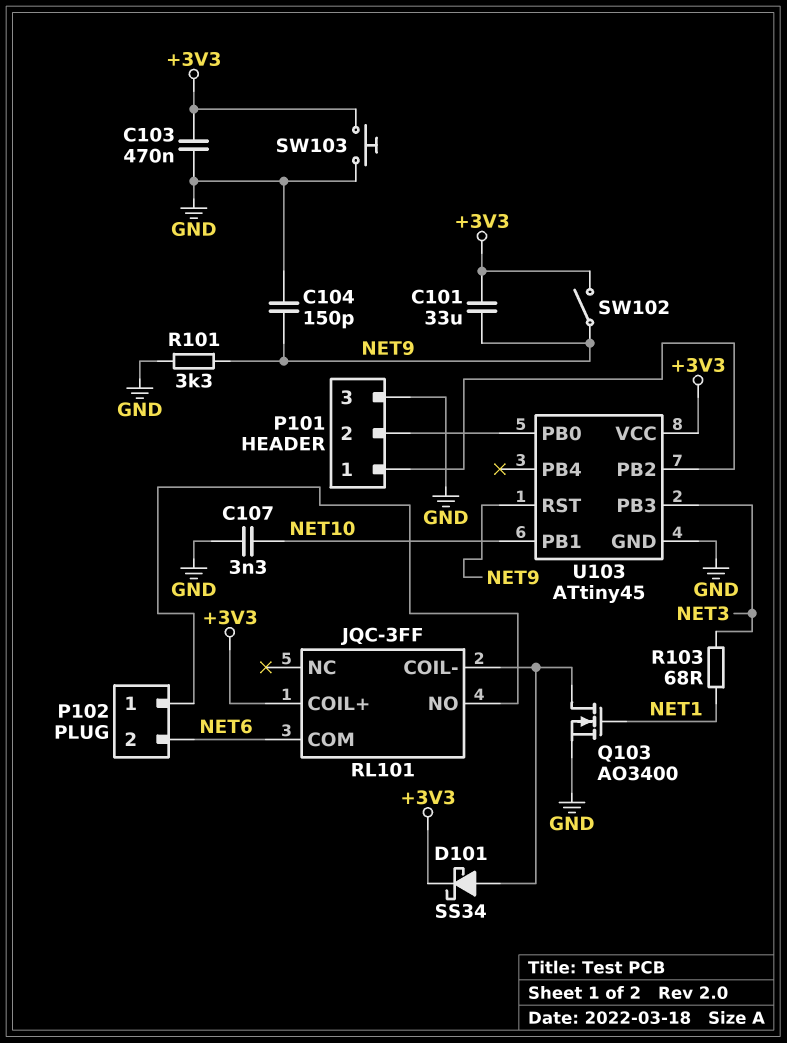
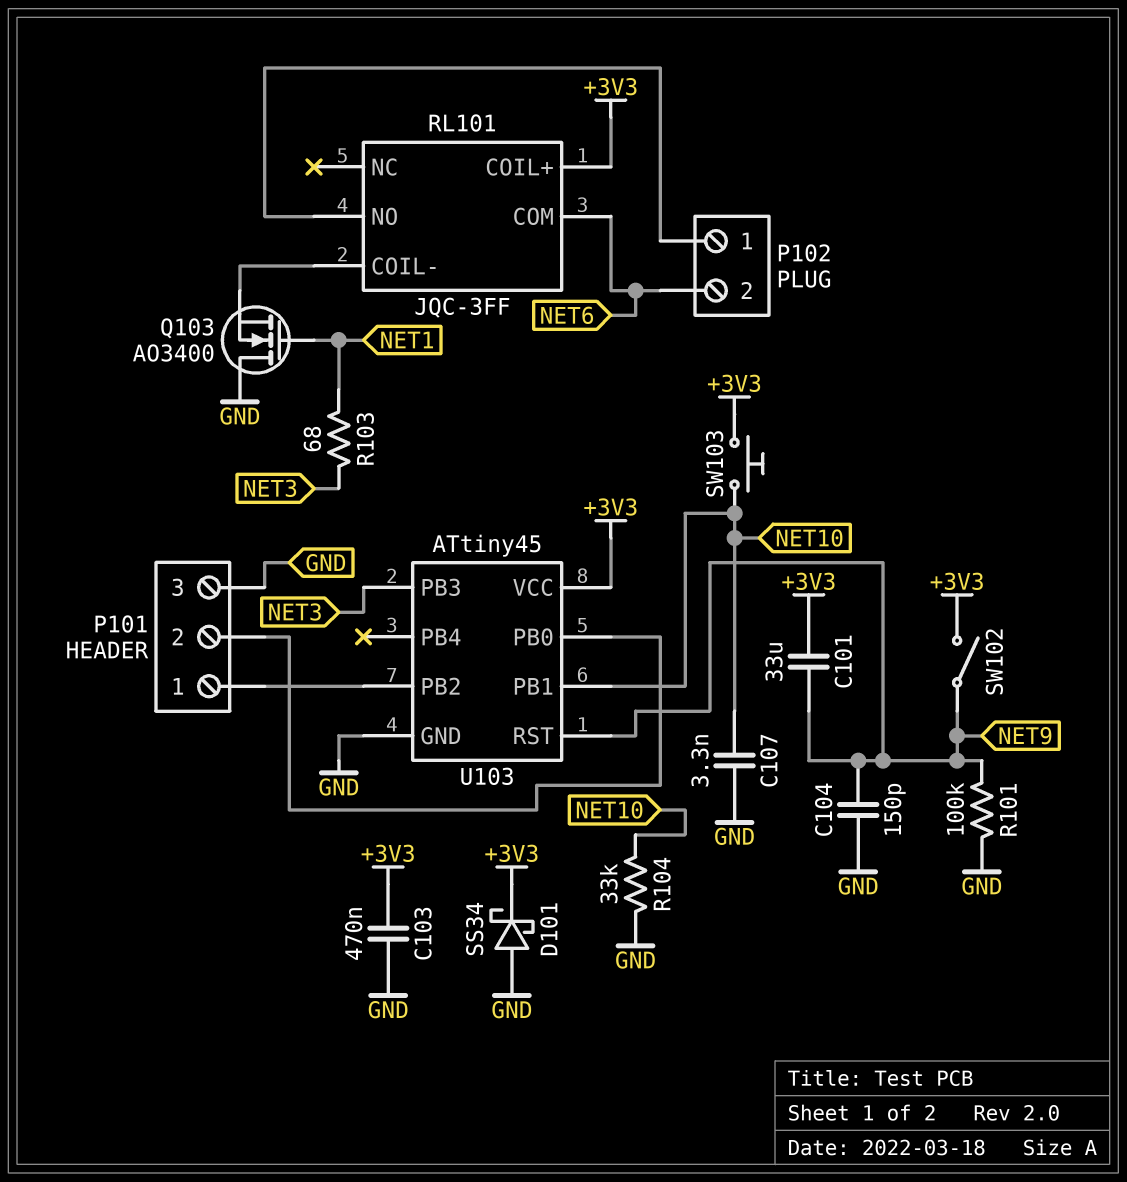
D101: schottky SS34 (A RL101/COIL-, K +3V3) -> schottky SS34 (A GND, K +3V3)
Q103: NMOS AO3400 (G NET1, D RL101/COIL-, S GND) -> NMOS AO3400 (G NET1, D GND, S RL101/COIL-)
R101: 3.3k (GND, NET9) -> 100k (GND, NET9)
R104: none -> 33k (GND, NET10)
SW103: button (+3V3, GND) -> button (+3V3, NET10)

